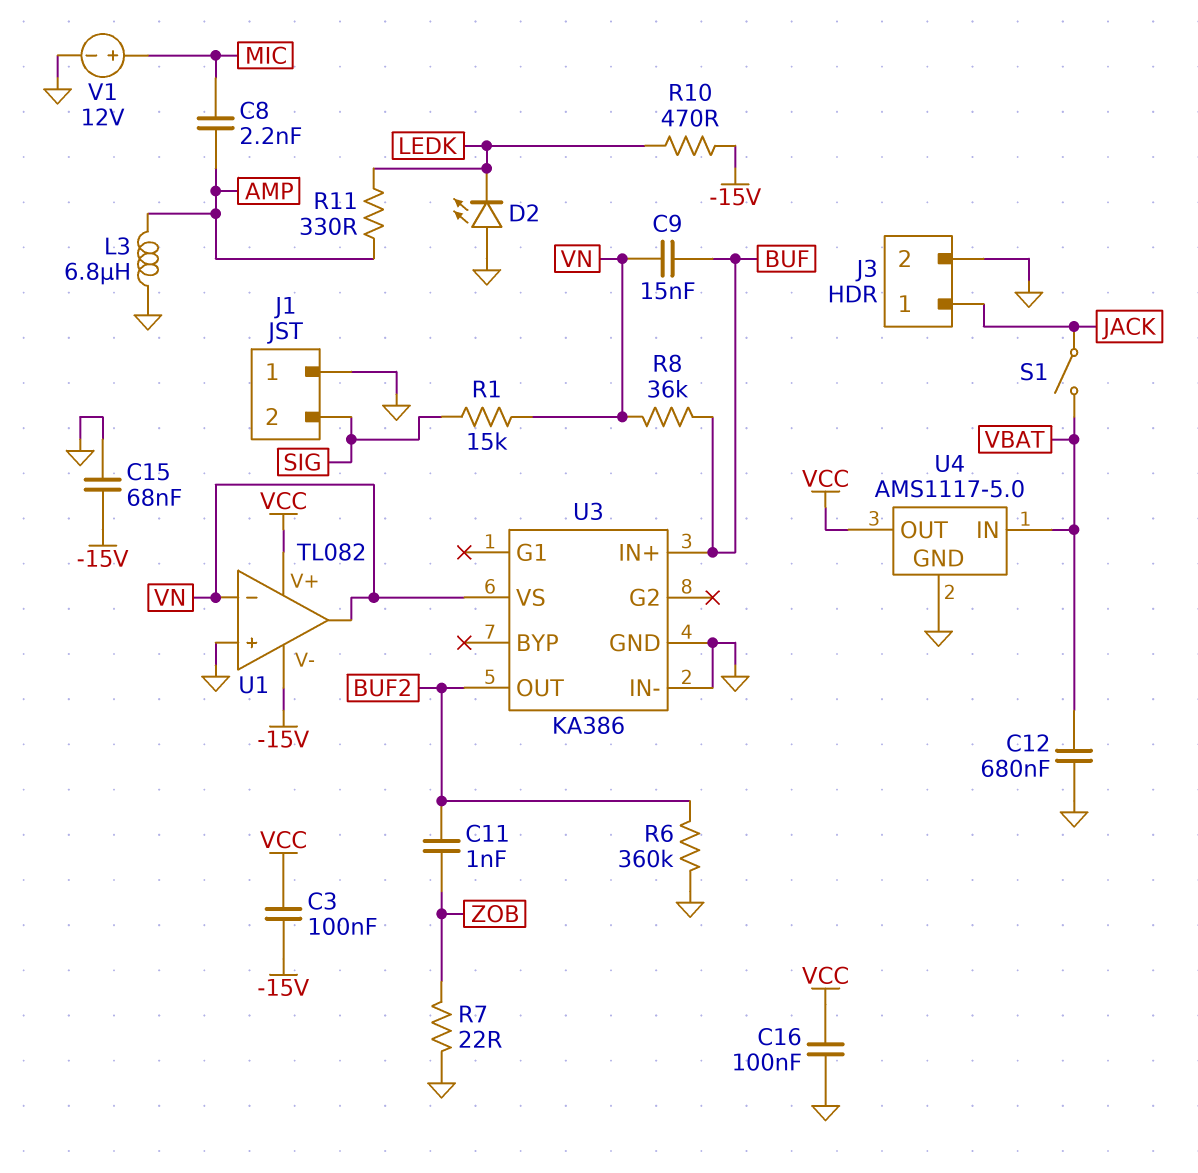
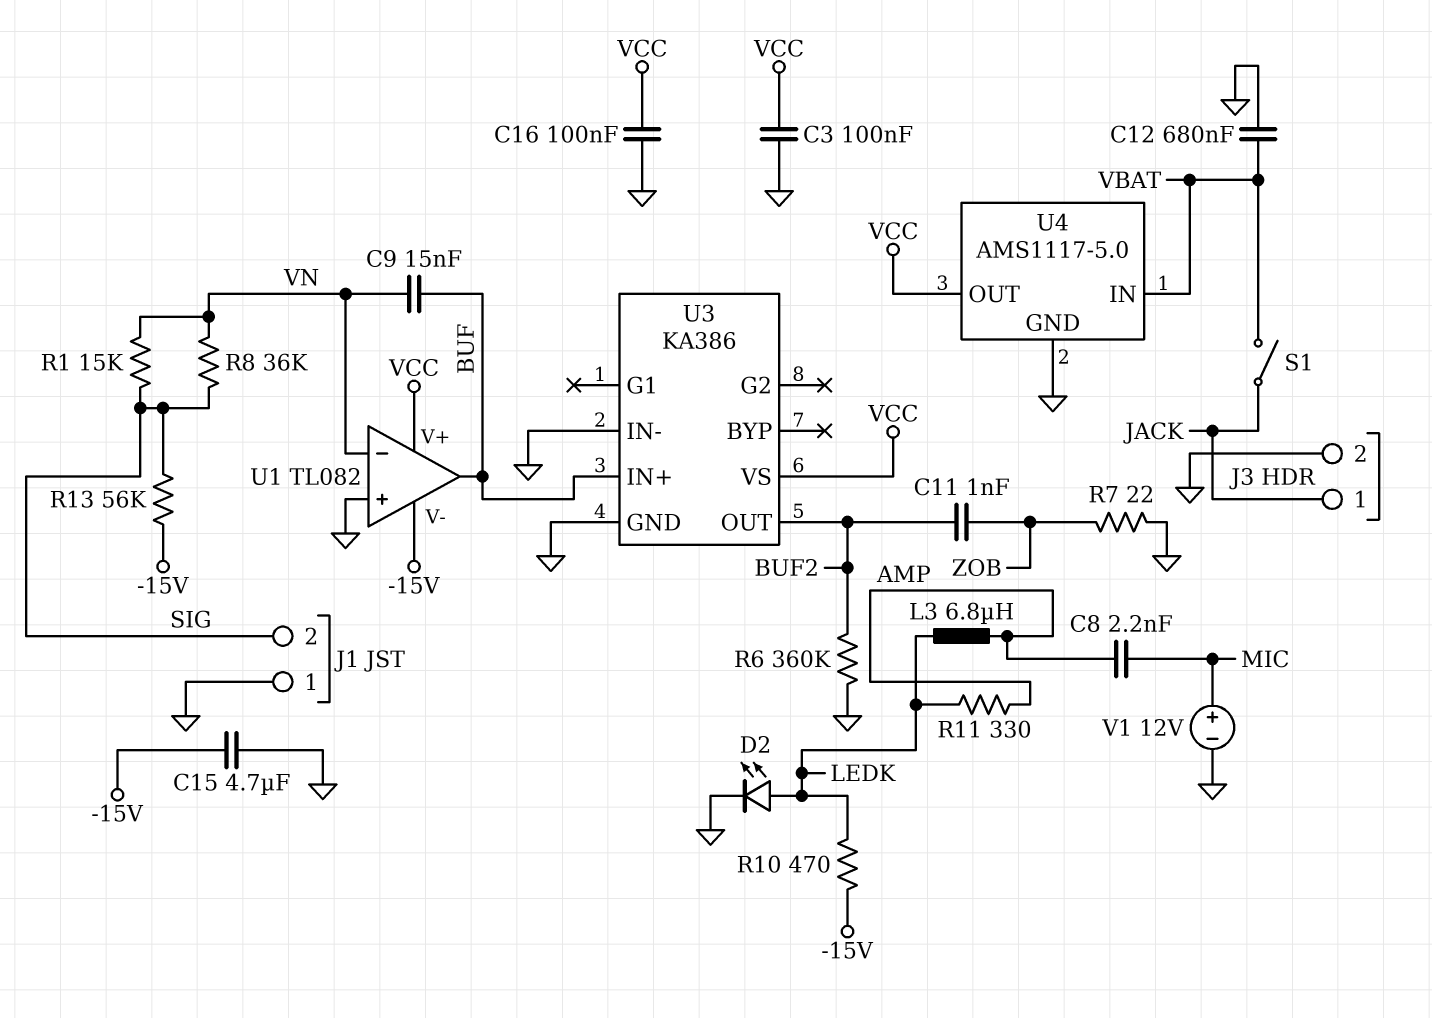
C3: 100nF (-15V, VCC) -> 100nF (GND, VCC)
C15: 68nF (-15V, GND) -> 4.7uF (-15V, GND)
D2: LED (A GND, K LEDK) -> LED (A LEDK, K GND)
L3: 6.8uH (AMP, GND) -> 6.8uH (AMP, LEDK)
R8: 36k (BUF, VN) -> 36k (SIG, VN)
R13: none -> 56k (-15V, SIG)
U1 pin out: VN -> BUF
U3 pin VS: VN -> VCC

